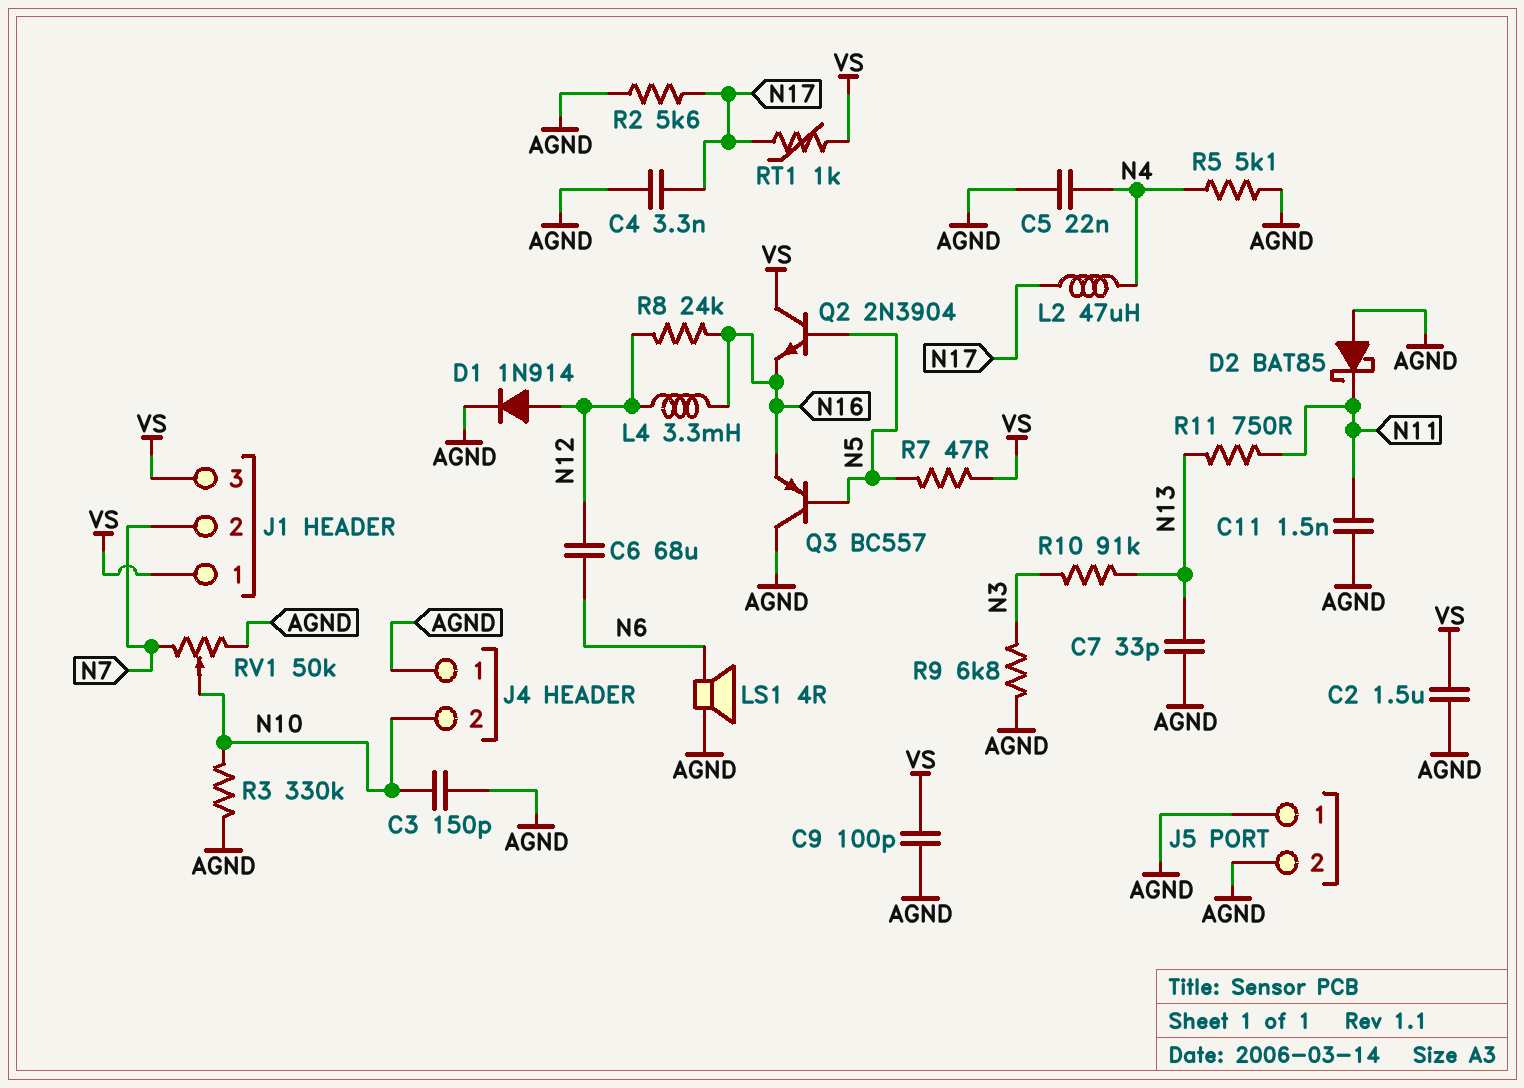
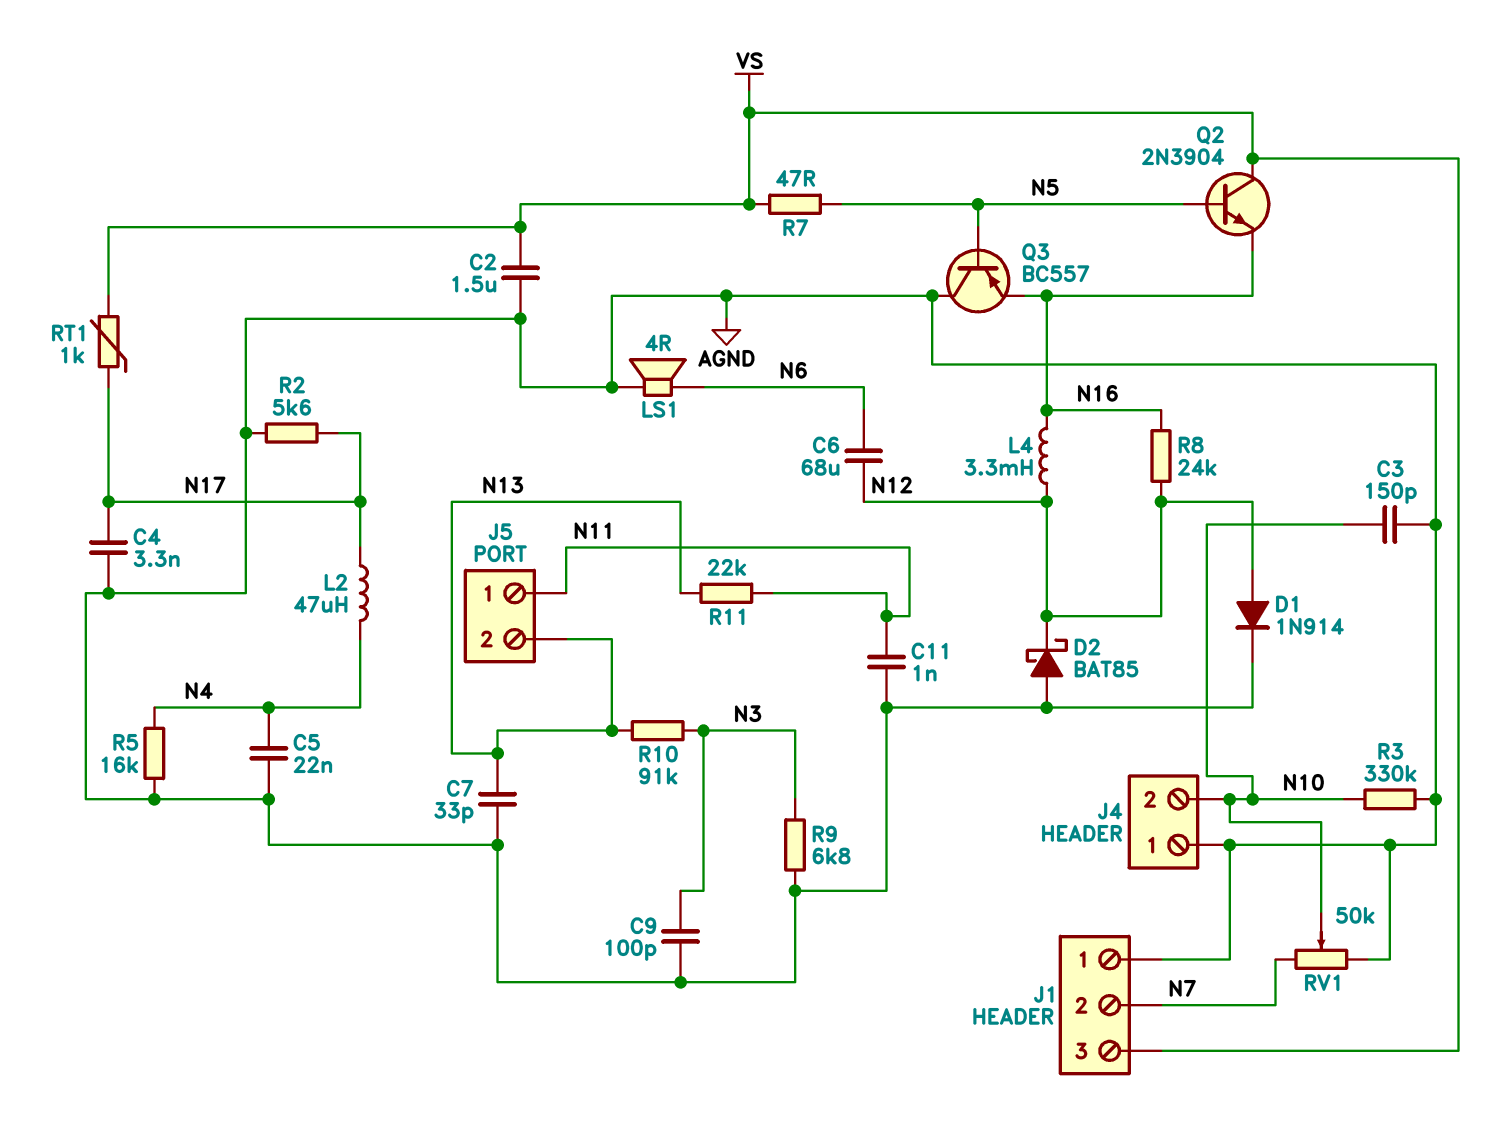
C9: 100pF (AGND, VS) -> 100pF (AGND, N3)
C11: 1.5nF (AGND, N11) -> 1nF (AGND, N11)
D2: schottky BAT85 (A AGND, K N11) -> schottky BAT85 (A AGND, K N12)
J1 pin 1: VS -> AGND
J5 pin 1: AGND -> N11
J5 pin 2: AGND -> N13
R5: 5.1k (AGND, N4) -> 16k (AGND, N4)
R11: 750 (N11, N13) -> 22k (N11, N13)

